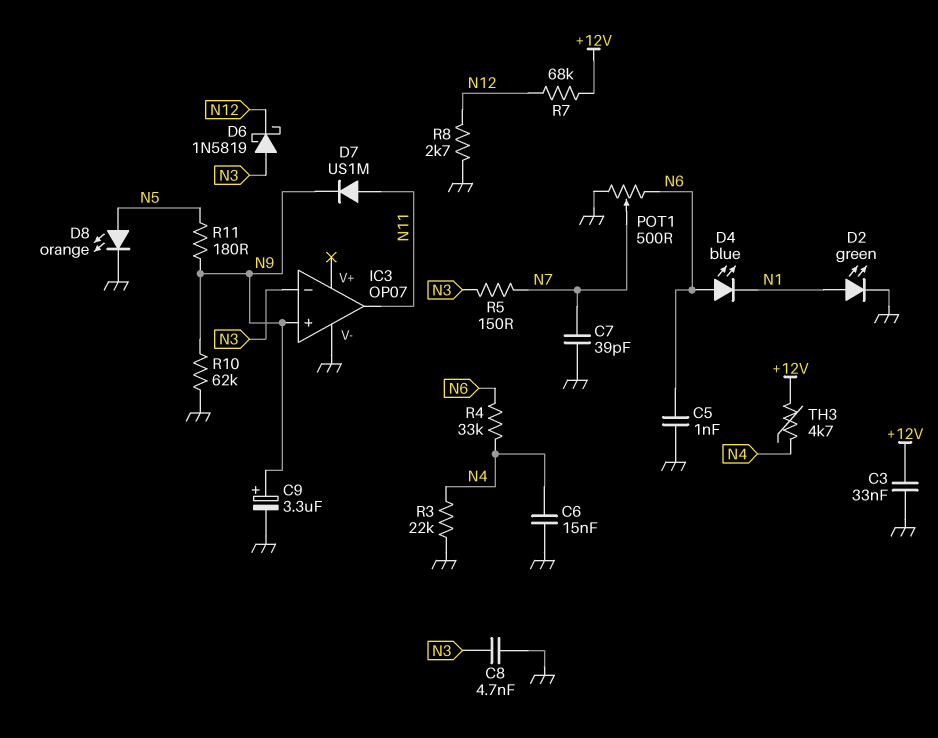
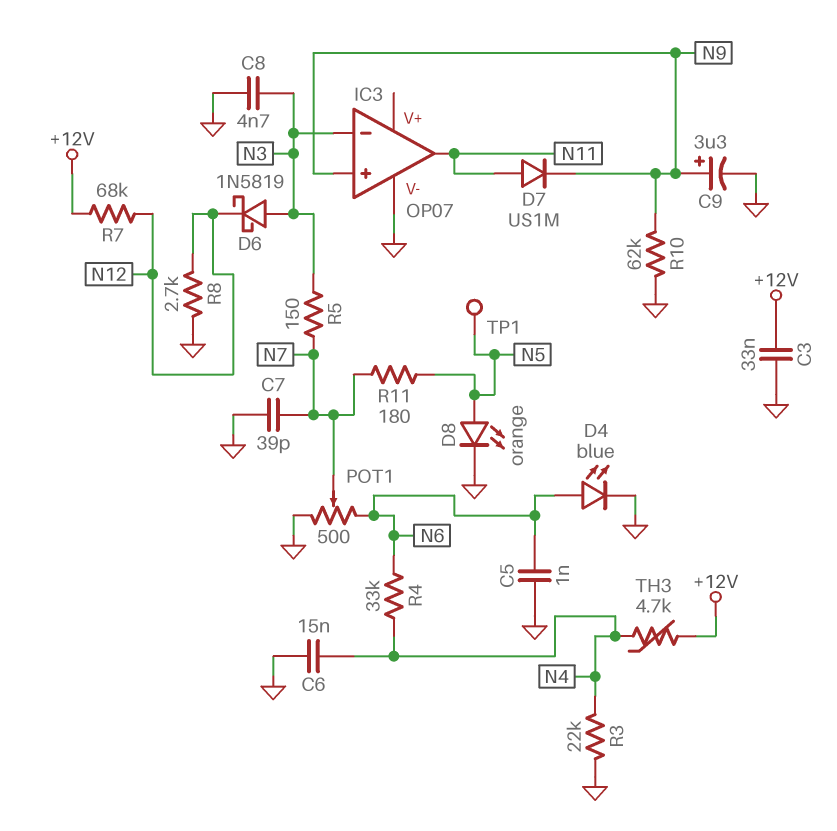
D2: LED green (A N1, K GND) -> none
D4: LED blue (A N6, K N1) -> LED blue (A N6, K GND)
R11: 180 (N5, N9) -> 180 (N5, N7)
TP1: none -> test point (N5)

